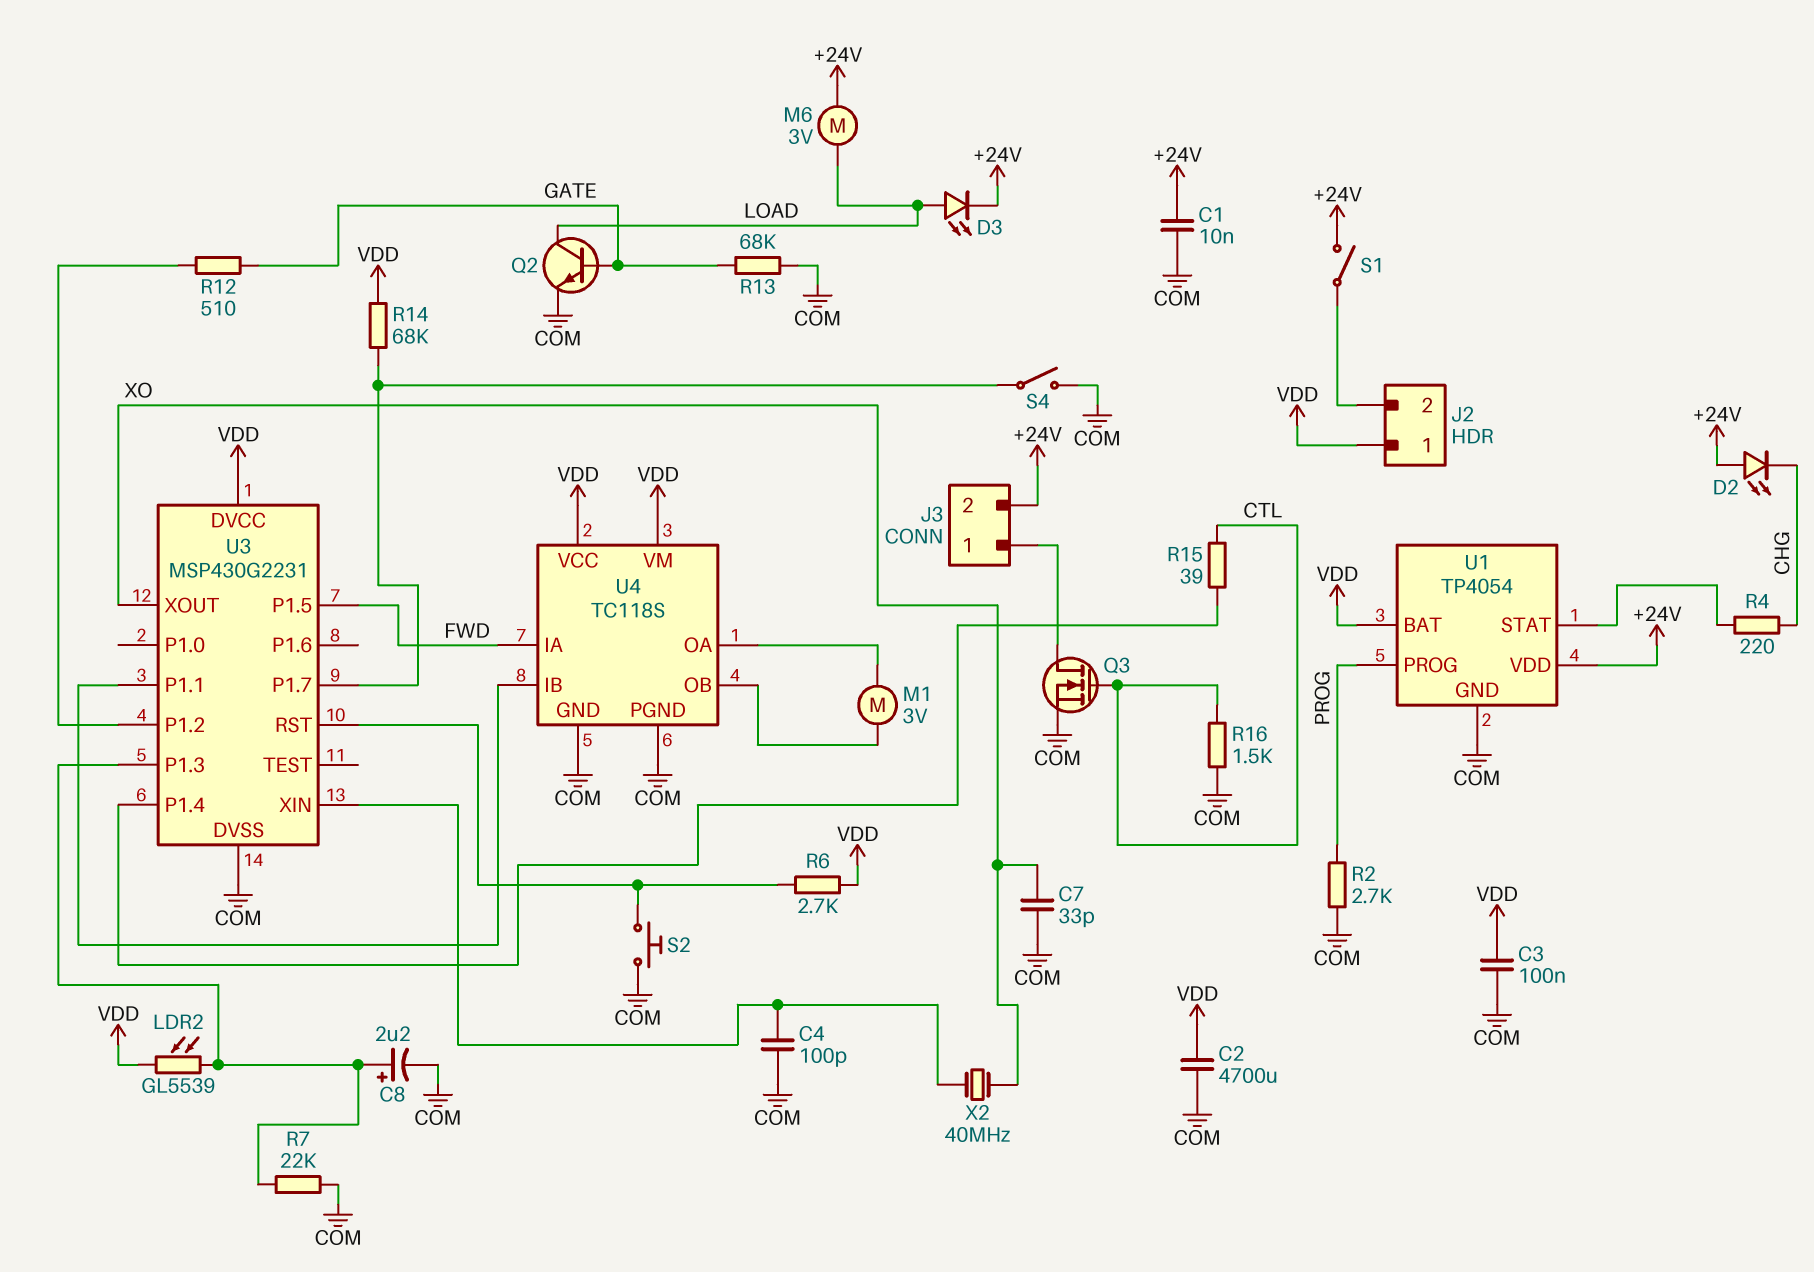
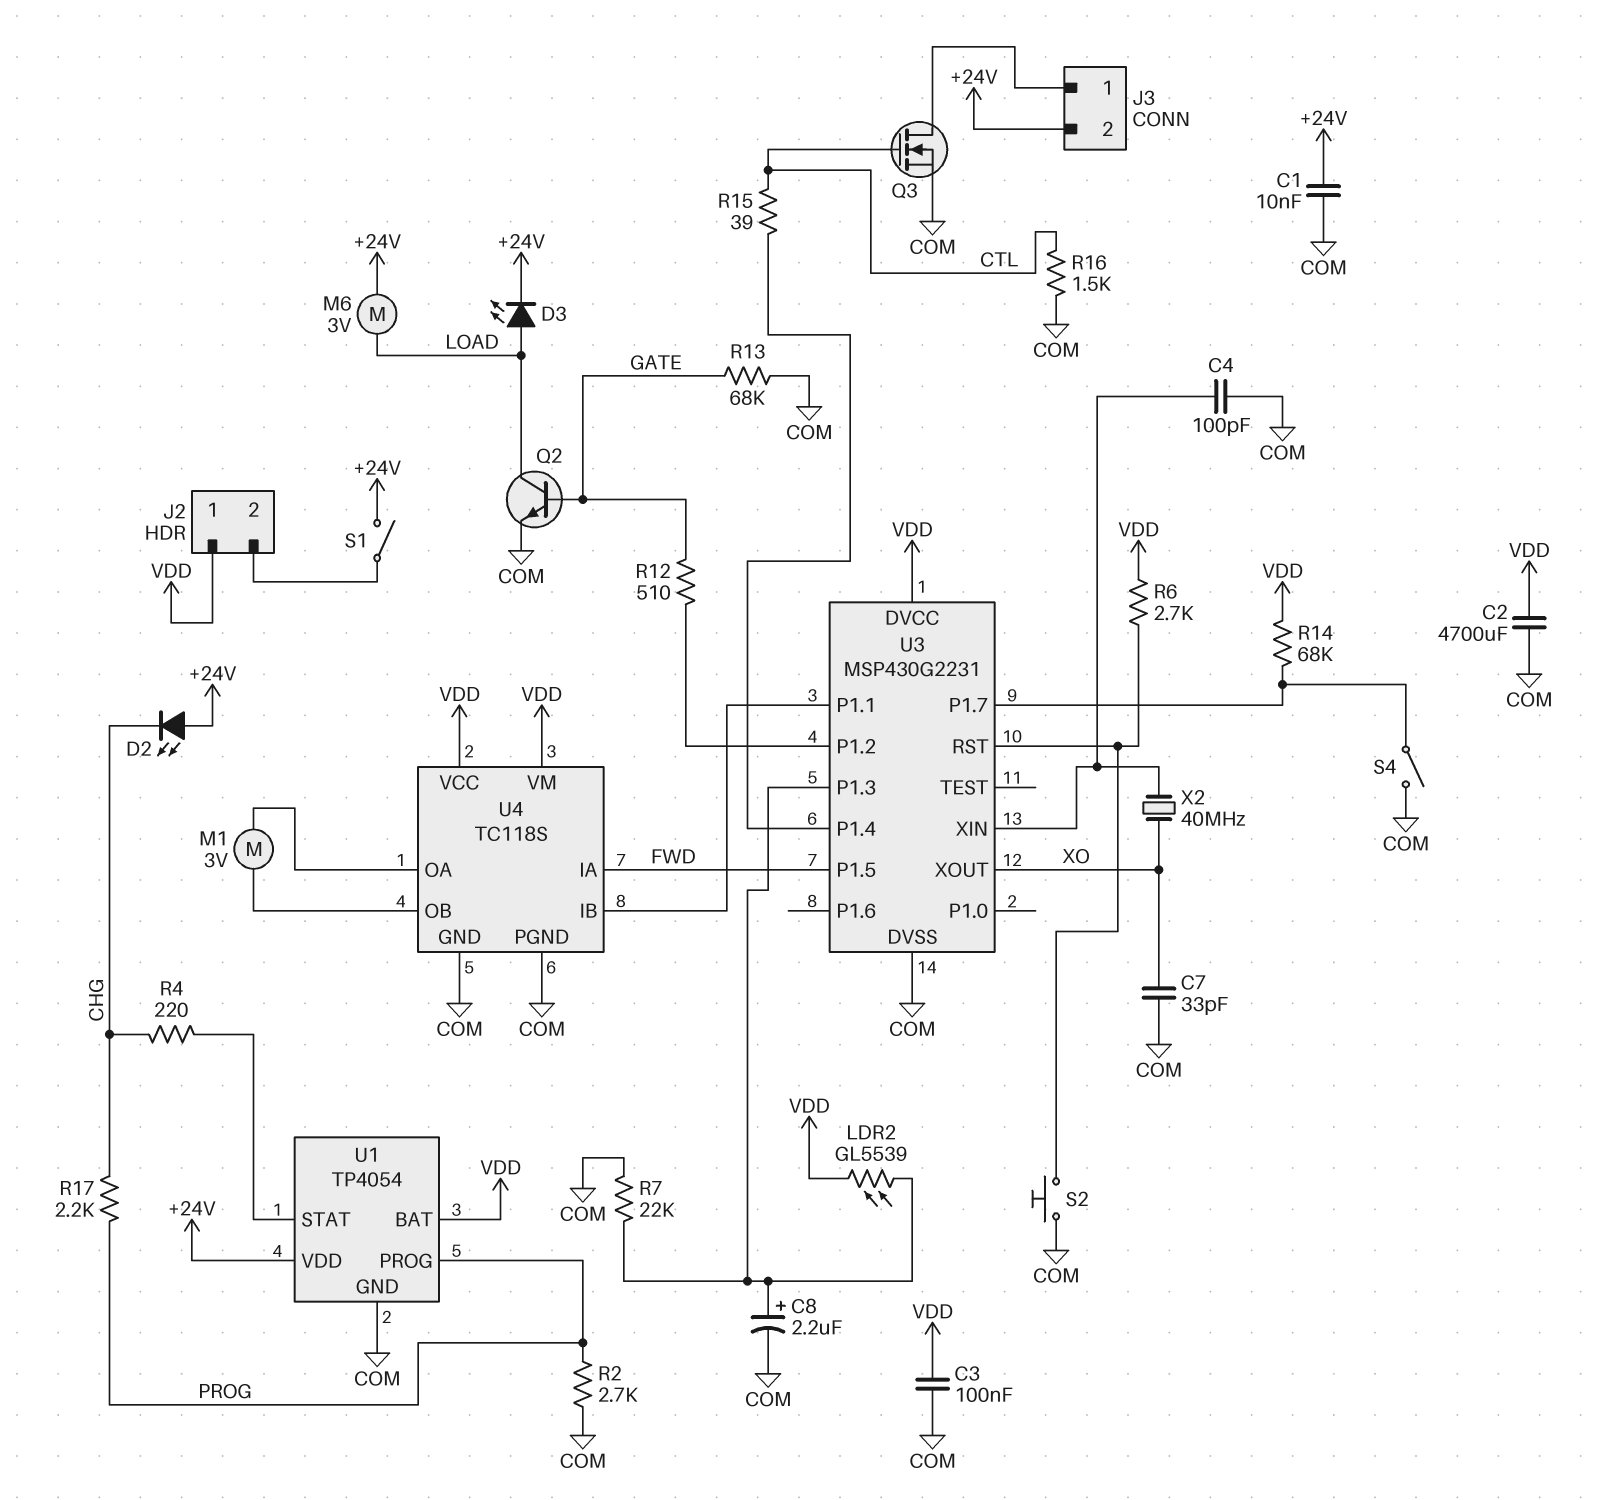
R17: none -> 2.2k (CHG, PROG)

